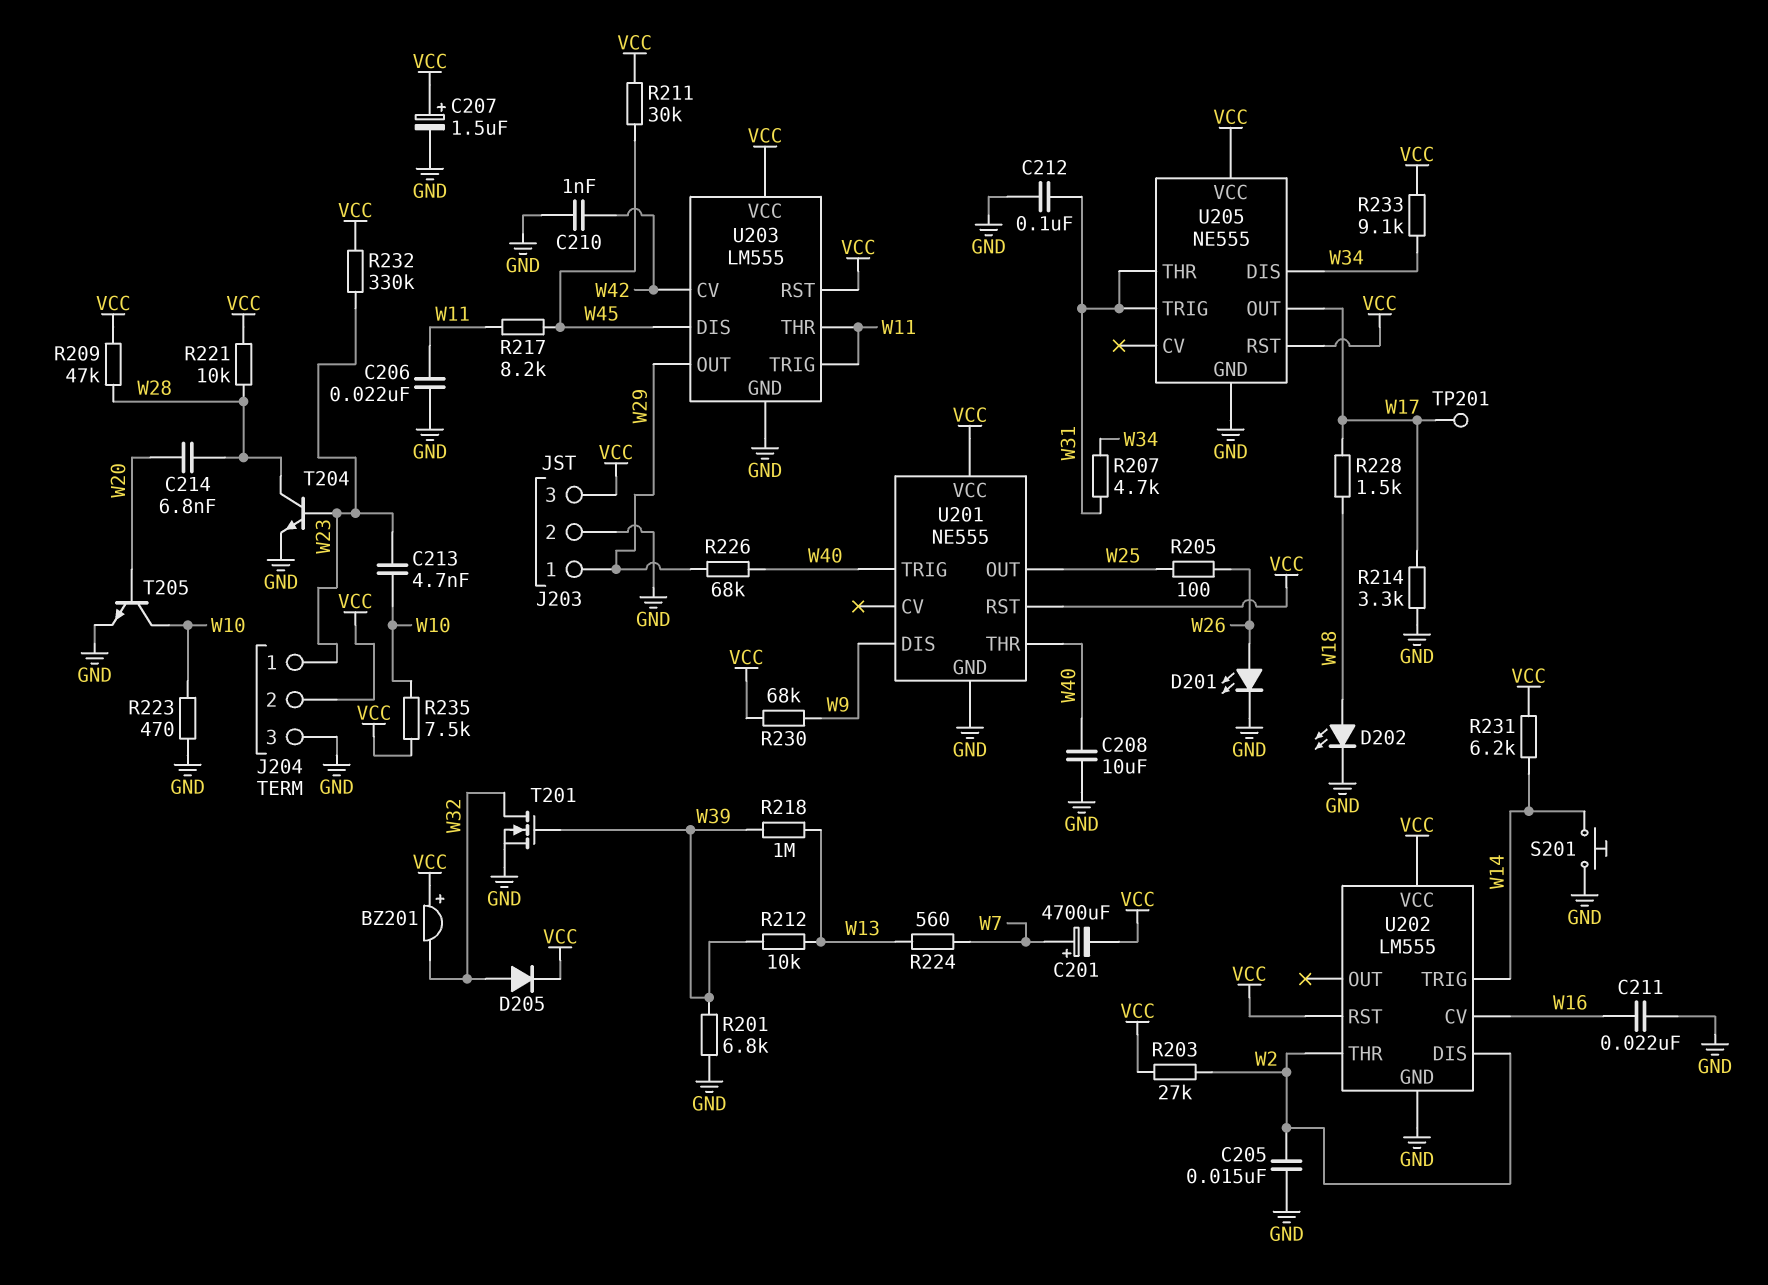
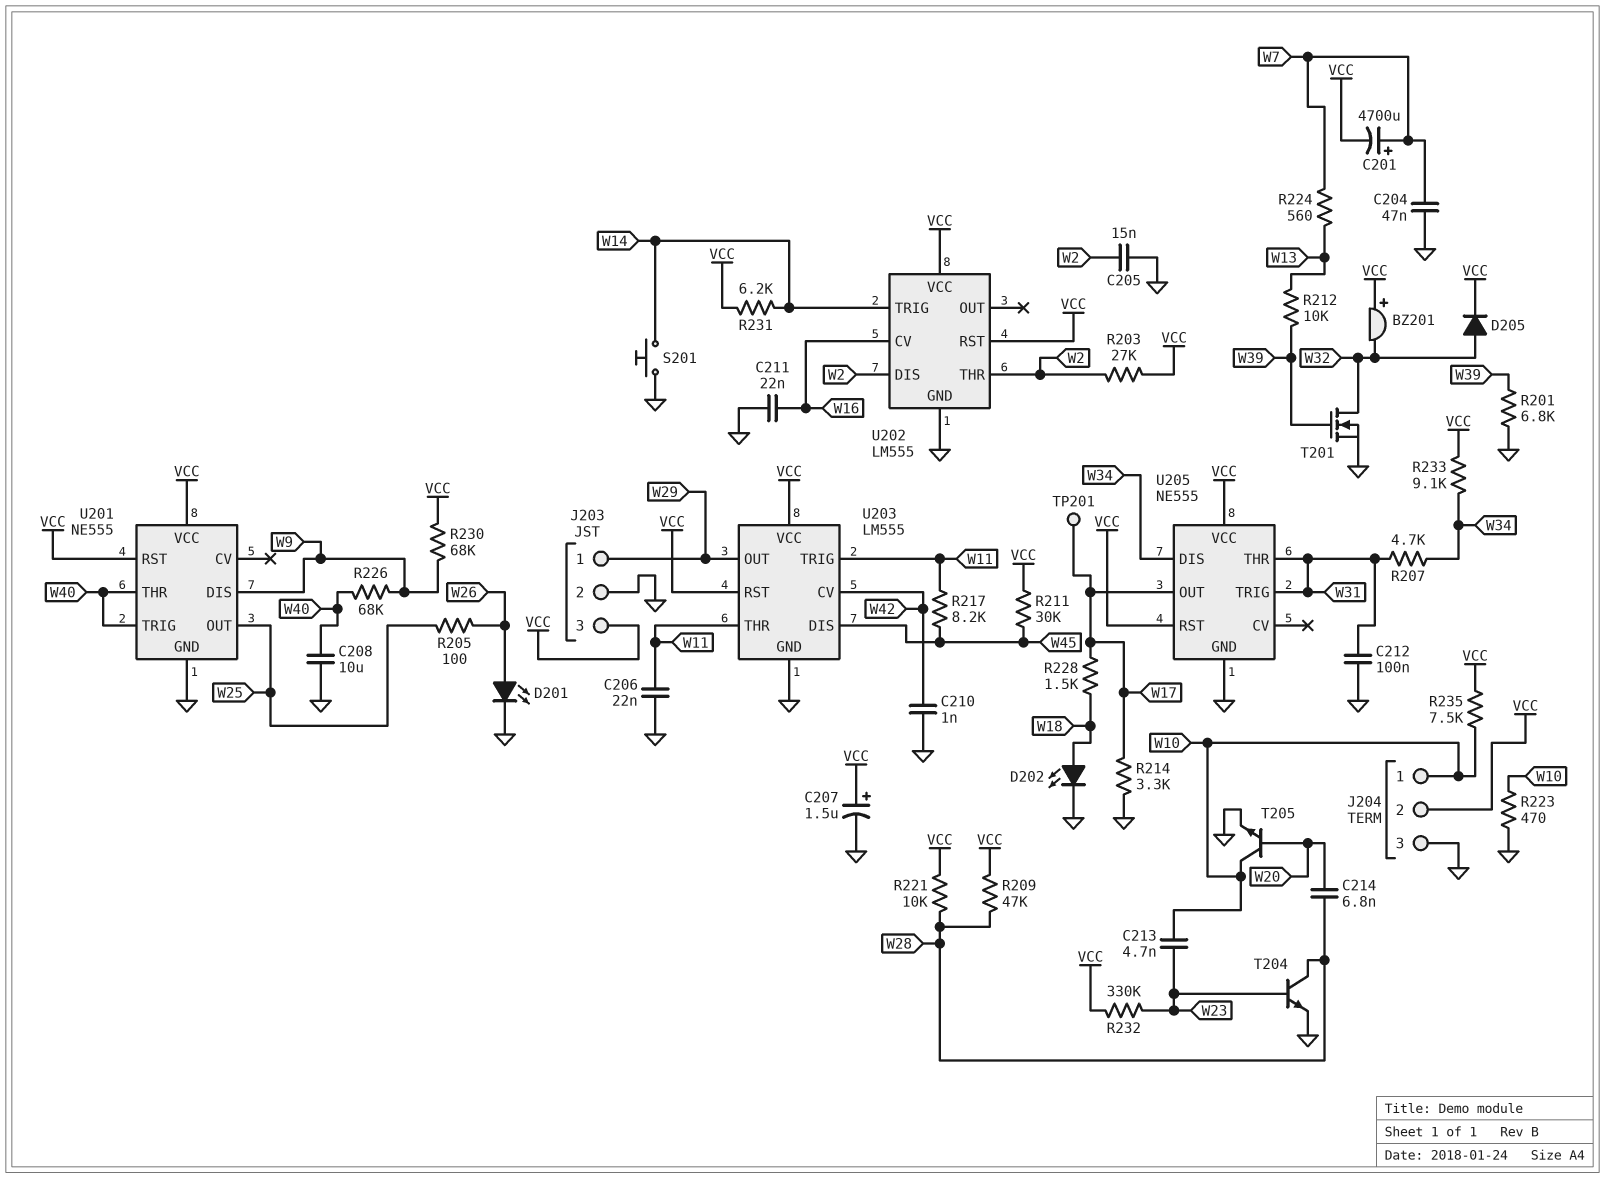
C204: none -> 47nF (GND, W7)
J204 pin 1: W23 -> W10
R218: 1M (W13, W39) -> none
R226: 68k (W29, W40) -> 68k (W9, W40)

